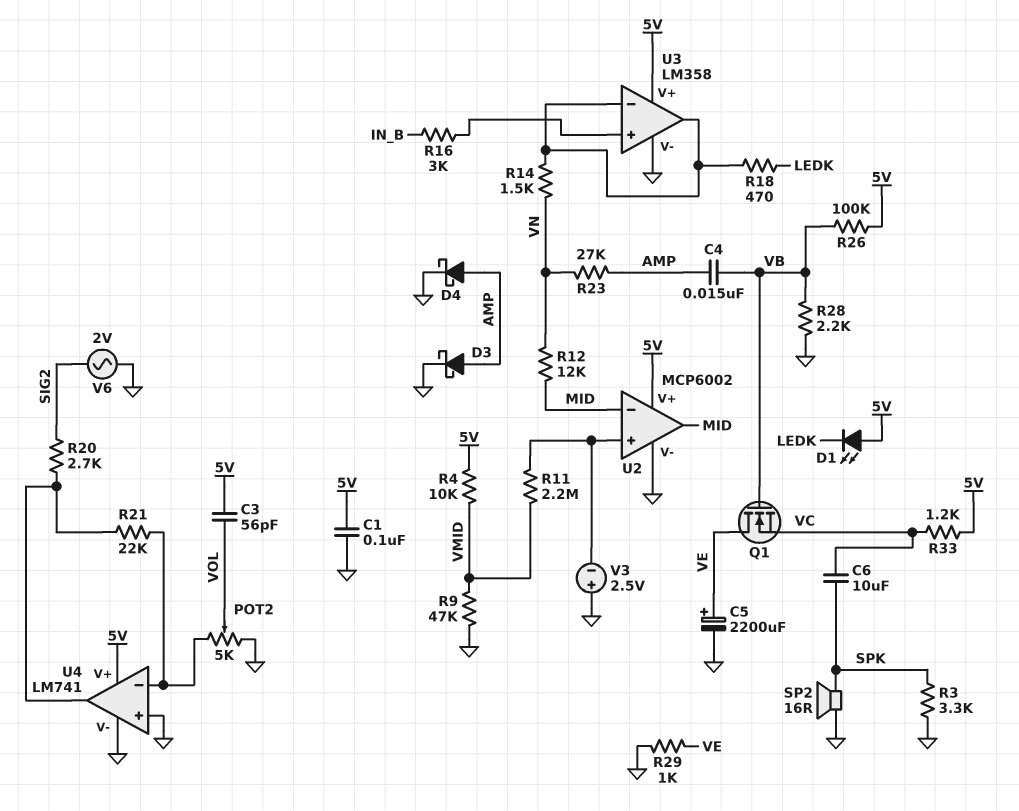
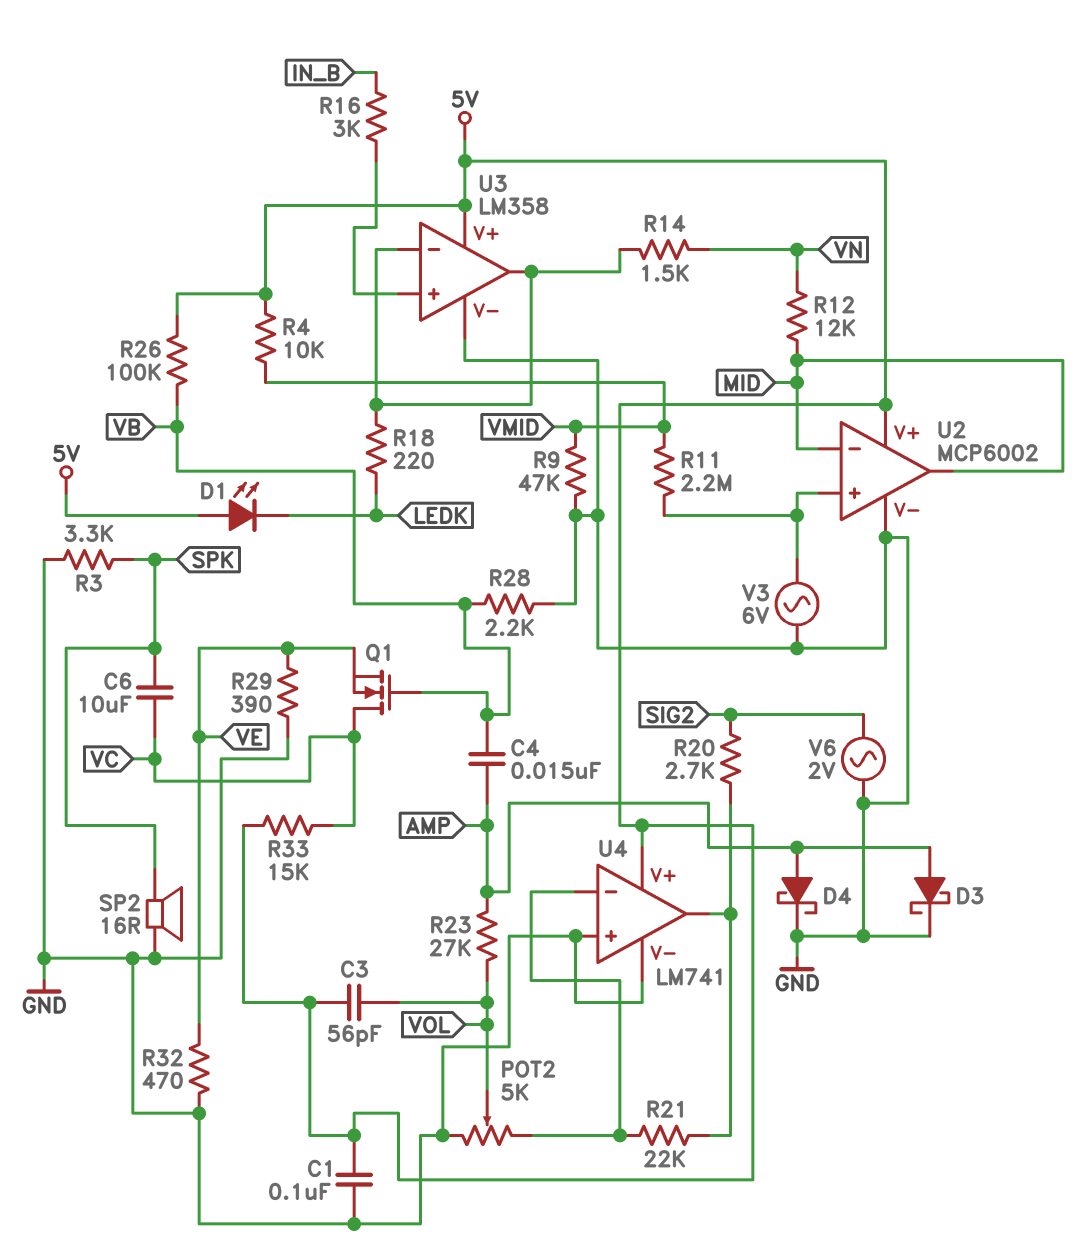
C5: 2200uF (plus VE, minus GND) -> none
Q1: NMOS (G VB, D VE, S VC) -> NMOS (G VB, D VC, S VE)
R18: 470 (LEDK, U3/in-) -> 220 (LEDK, U3/in-)
R23: 27k (AMP, VN) -> 27k (AMP, VOL)
R29: 1k (GND, VE) -> 390 (GND, VE)
R32: none -> 470 (GND, VE)
R33: 1.2k (5V, VC) -> 15k (5V, VC)
V3: 2.5V (plus GND, minus U2/in+) -> AC 6V (GND, U2/in+)

